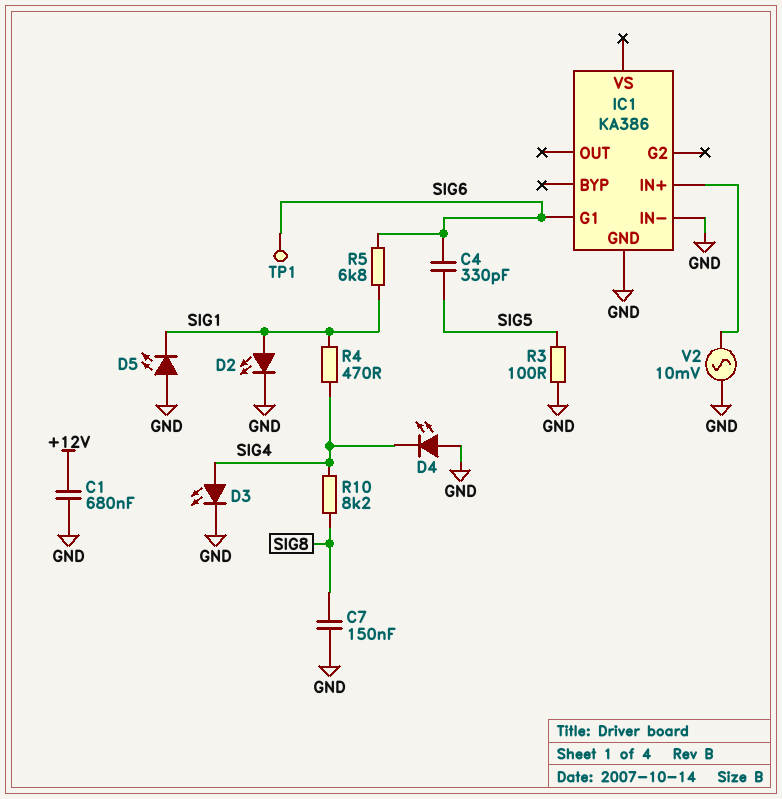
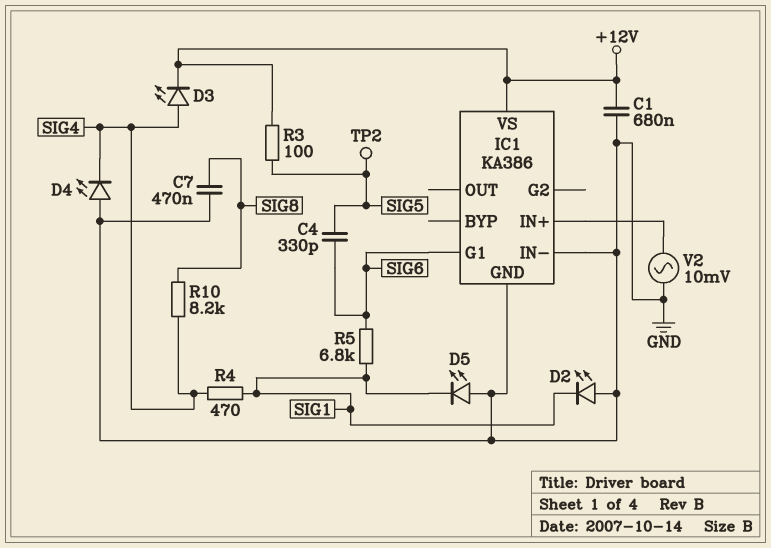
C7: 150nF (GND, SIG8) -> 470nF (GND, SIG8)
D2: LED (A SIG1, K GND) -> LED (A GND, K SIG1)
D3: LED (A SIG4, K GND) -> LED (A SIG4, K +12V)
IC1 pin VS: none -> +12V
R3: 100 (GND, SIG5) -> 100 (+12V, SIG5)
TP1: test point (SIG6) -> none
TP2: none -> test point (SIG5)

